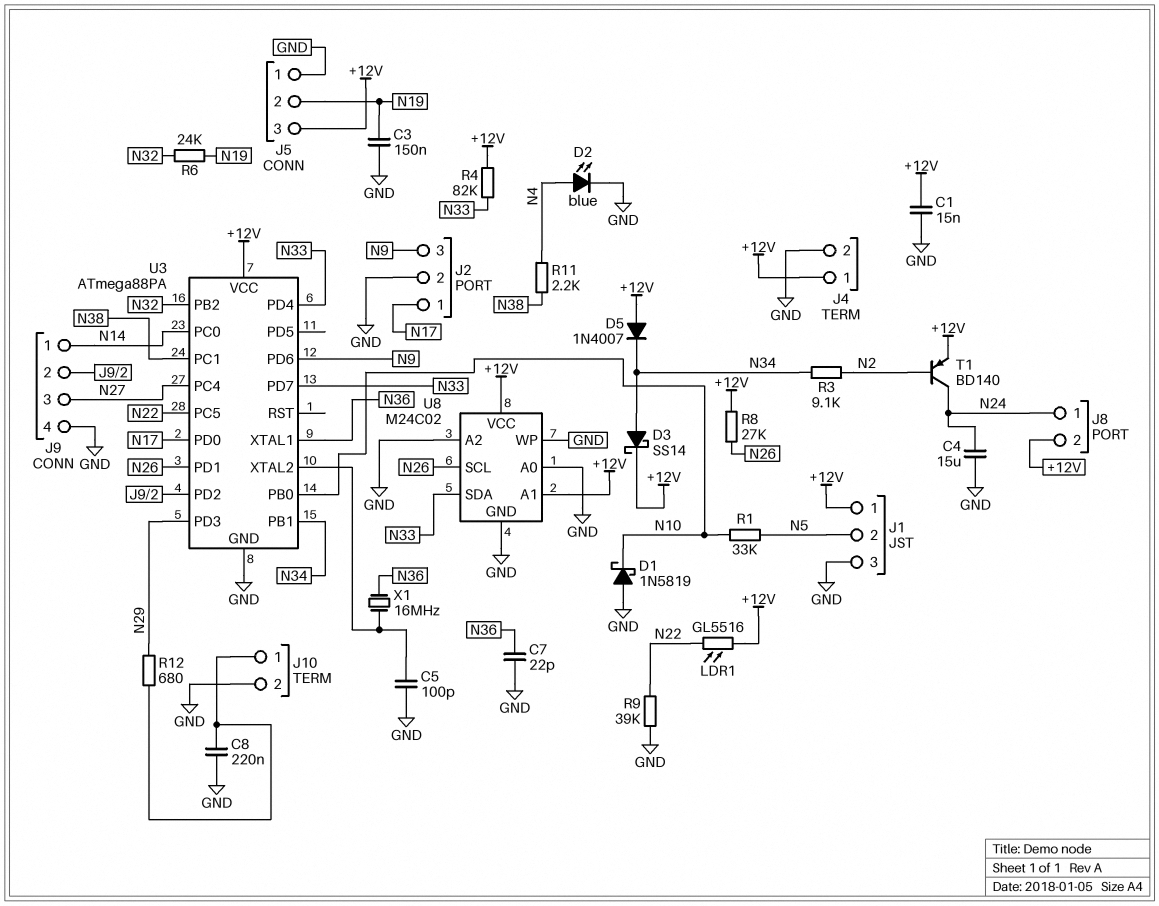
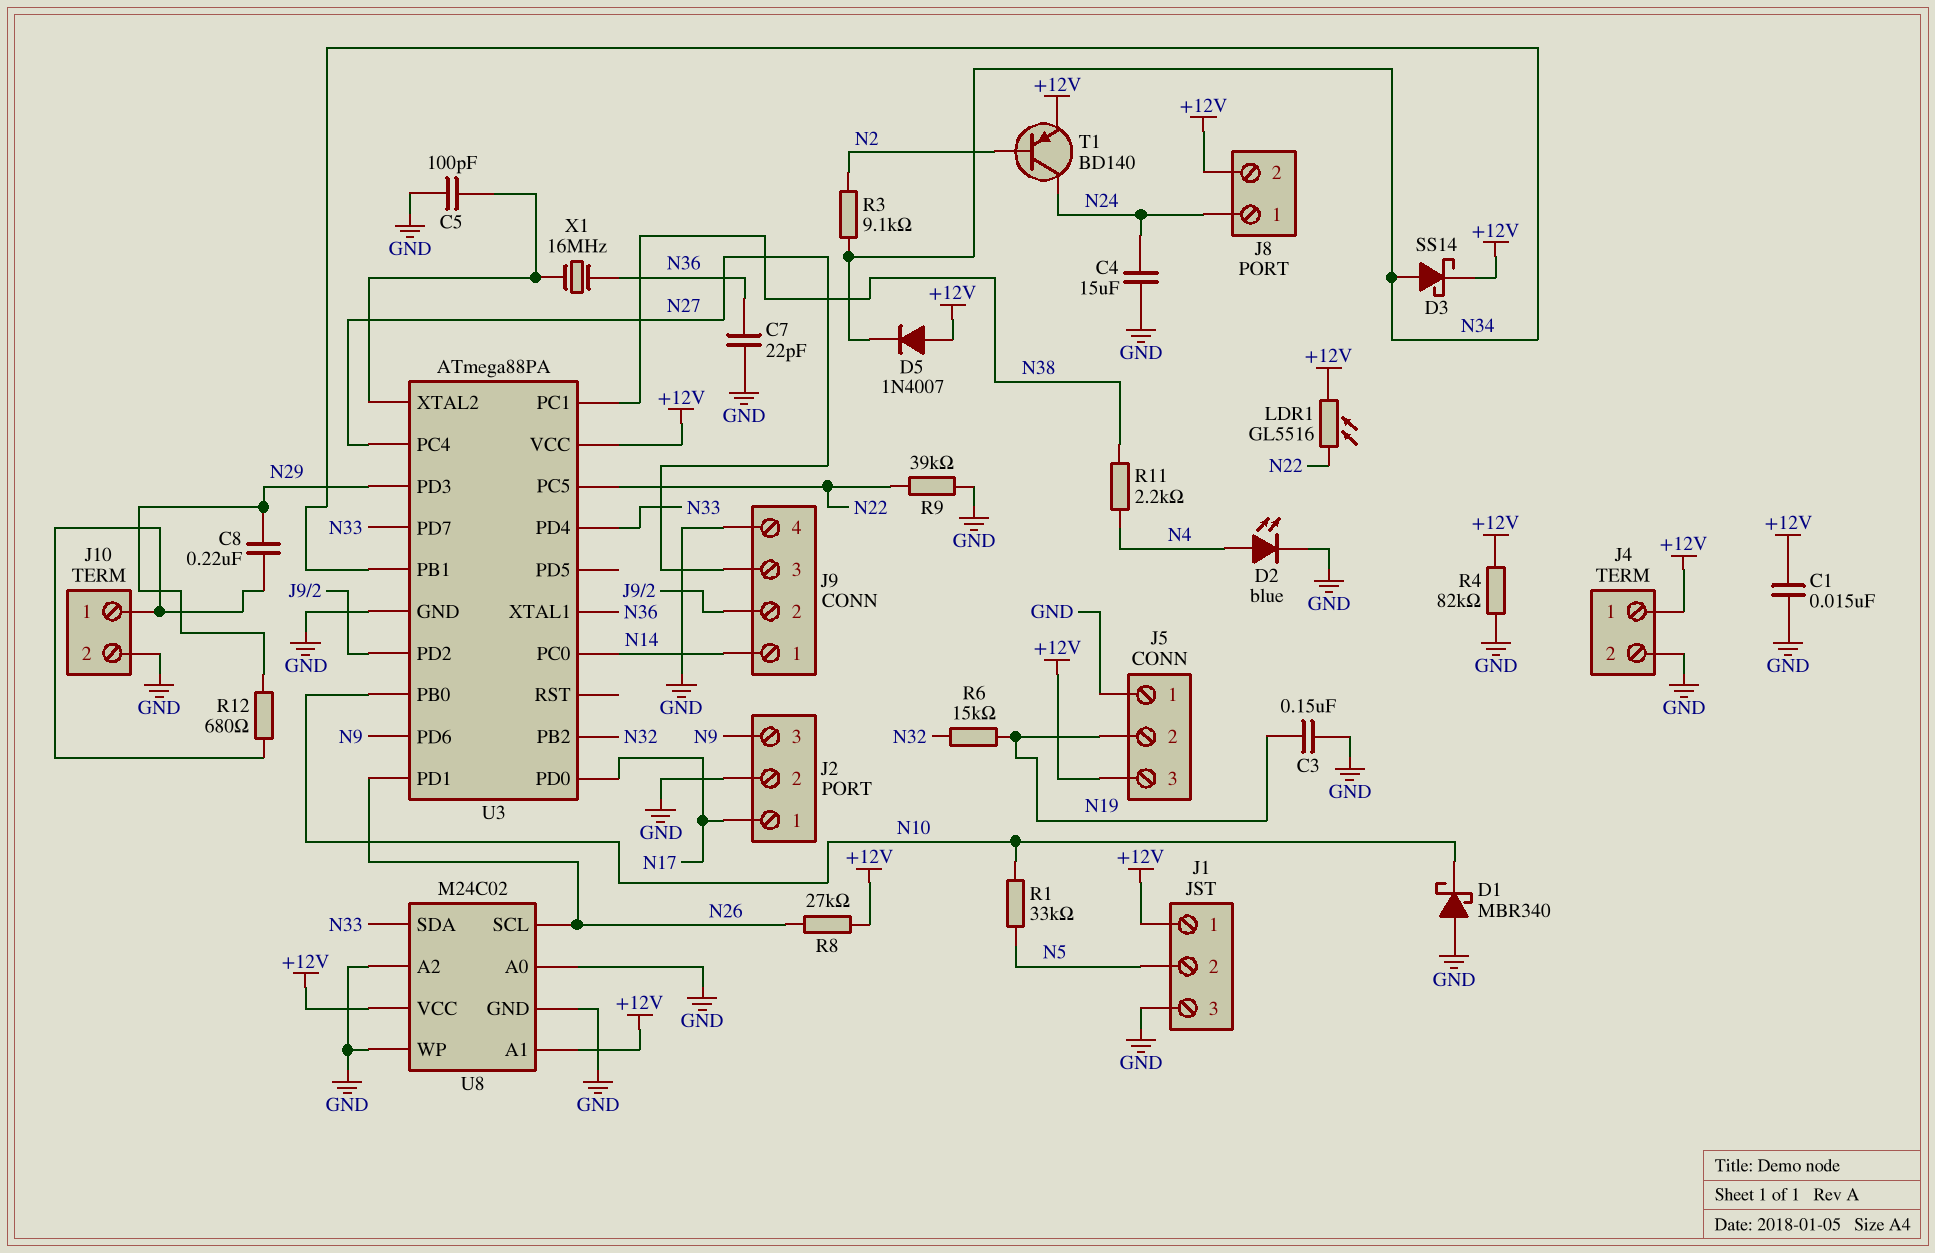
C8: 220nF (GND, J10/1) -> 220nF (J10/1, N29)
D1: schottky 1N5819 (A GND, K N10) -> schottky MBR340 (A GND, K N10)
R4: 82k (+12V, N33) -> 82k (+12V, GND)
R6: 24k (N19, N32) -> 15k (N19, N32)

